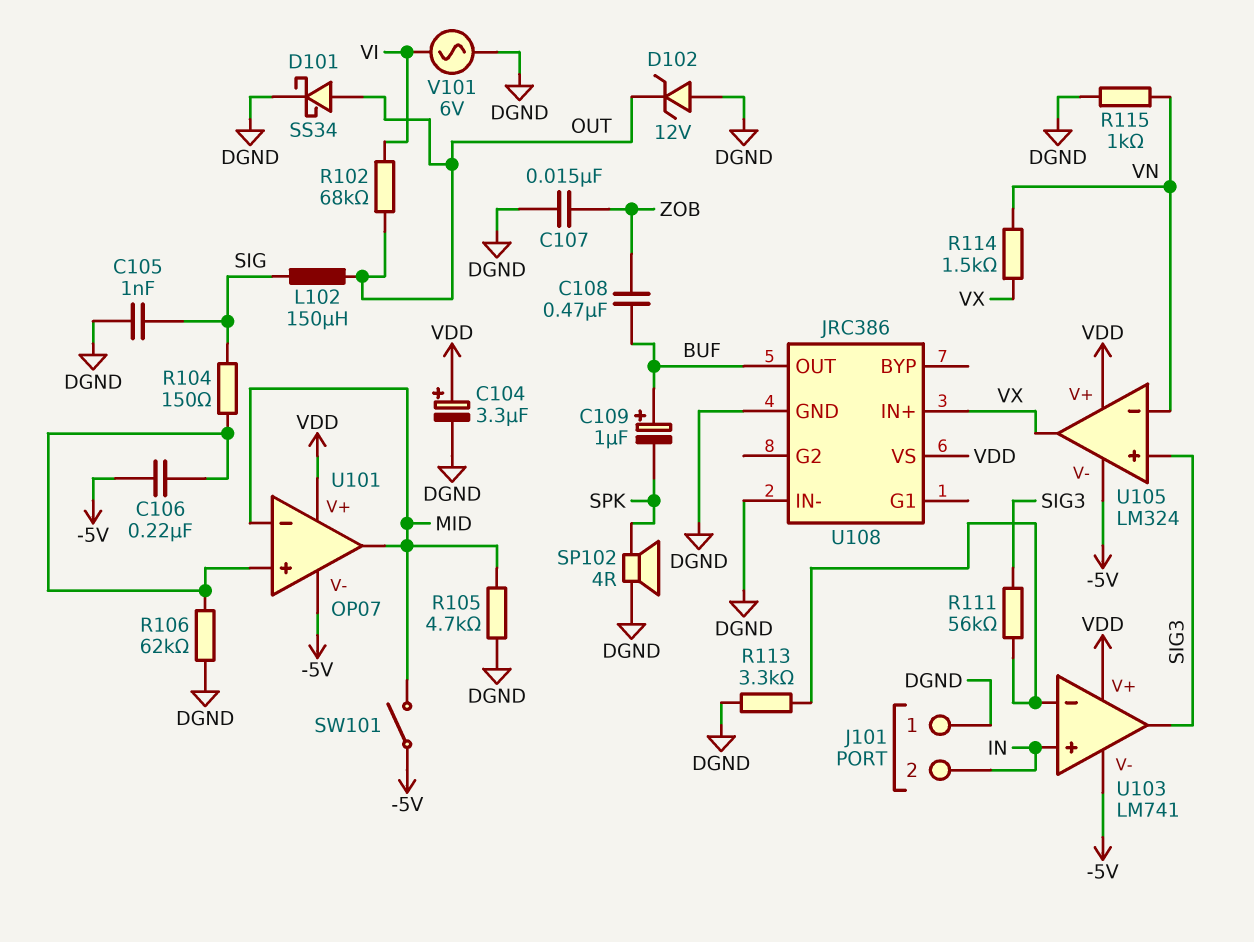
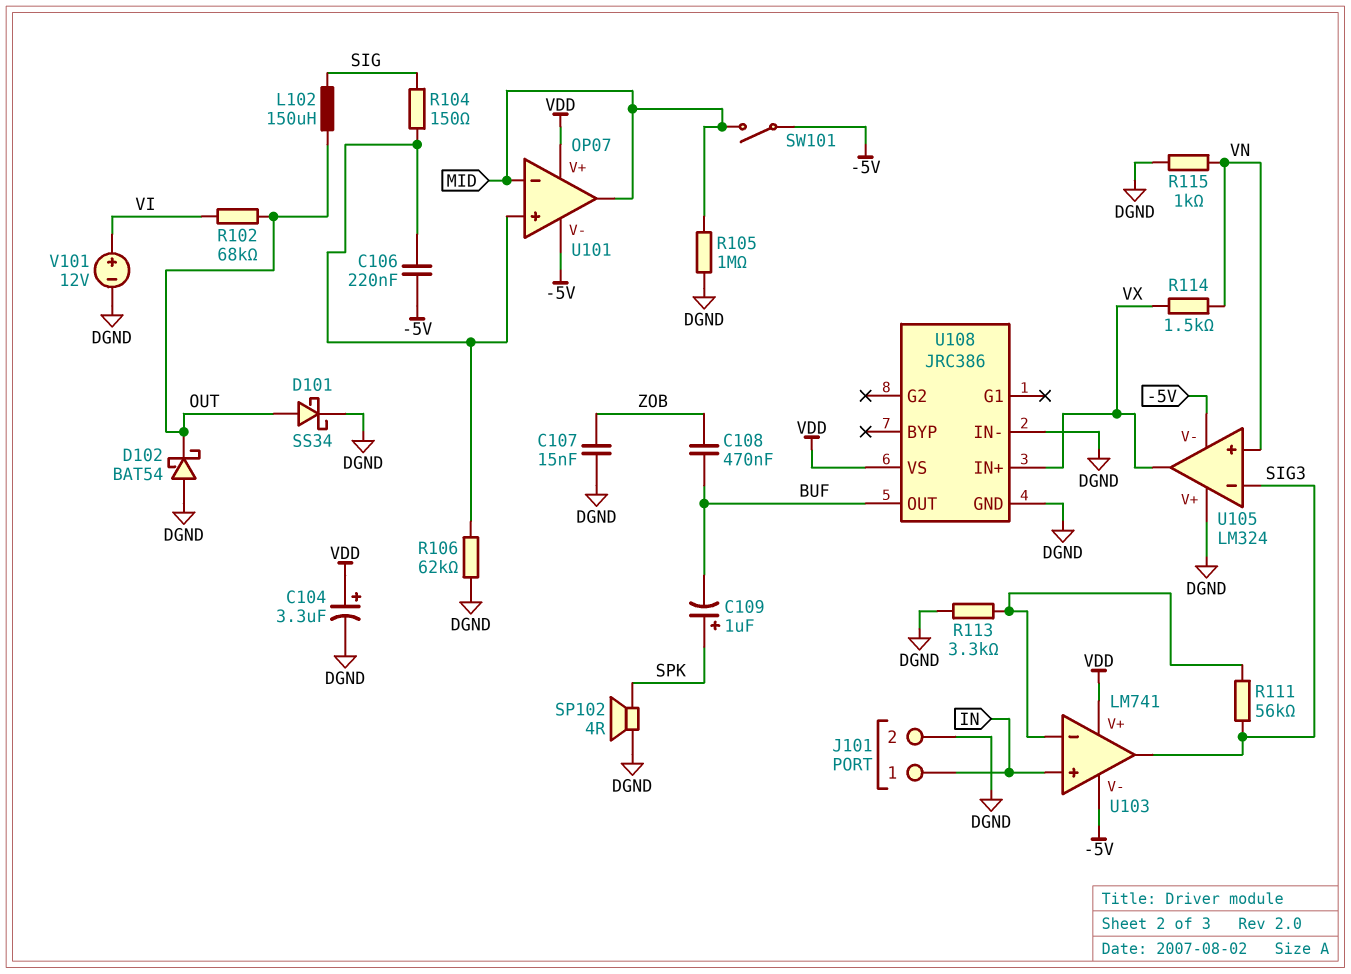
C105: 1nF (DGND, SIG) -> none
C109: 1uF (plus BUF, minus SPK) -> 1uF (plus SPK, minus BUF)
D102: zener 12V (A DGND, K OUT) -> schottky BAT54 (A DGND, K OUT)
J101 pin 1: DGND -> IN
J101 pin 2: IN -> DGND
R105: 4.7k (DGND, MID) -> 1M (DGND, MID)
U105 pin V+: VDD -> DGND
U105 pin in+: SIG3 -> VN
U105 pin in-: VN -> SIG3
V101: AC 6V (DGND, VI) -> 12V (plus VI, minus DGND)

